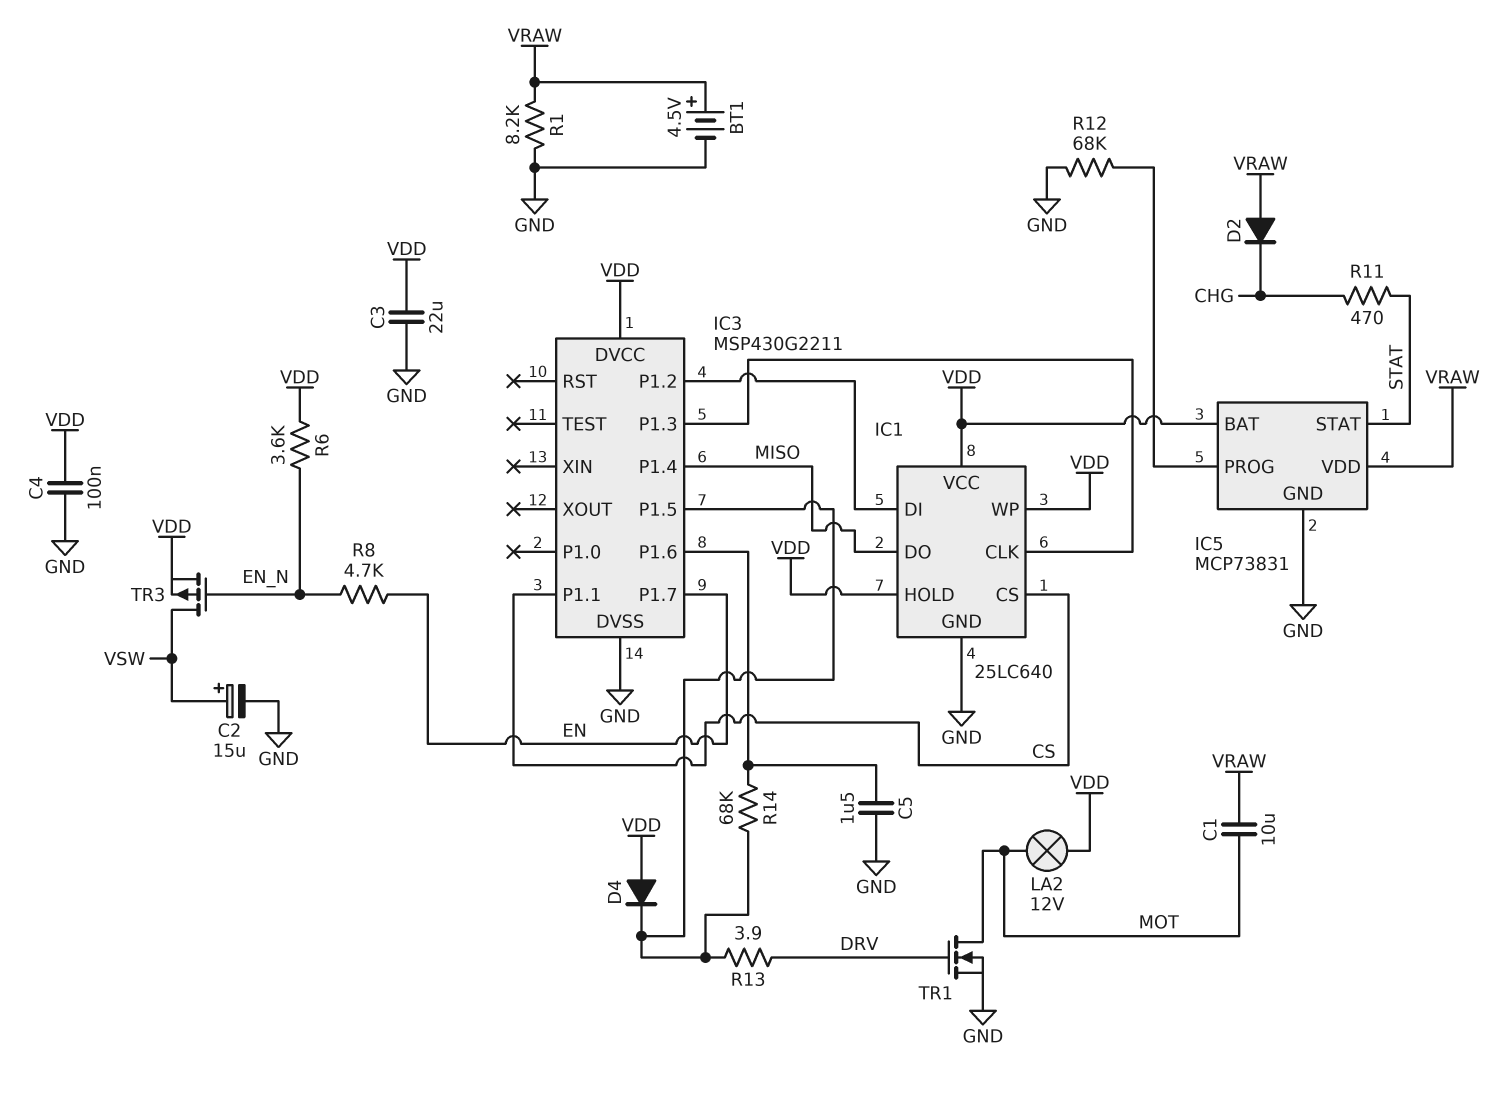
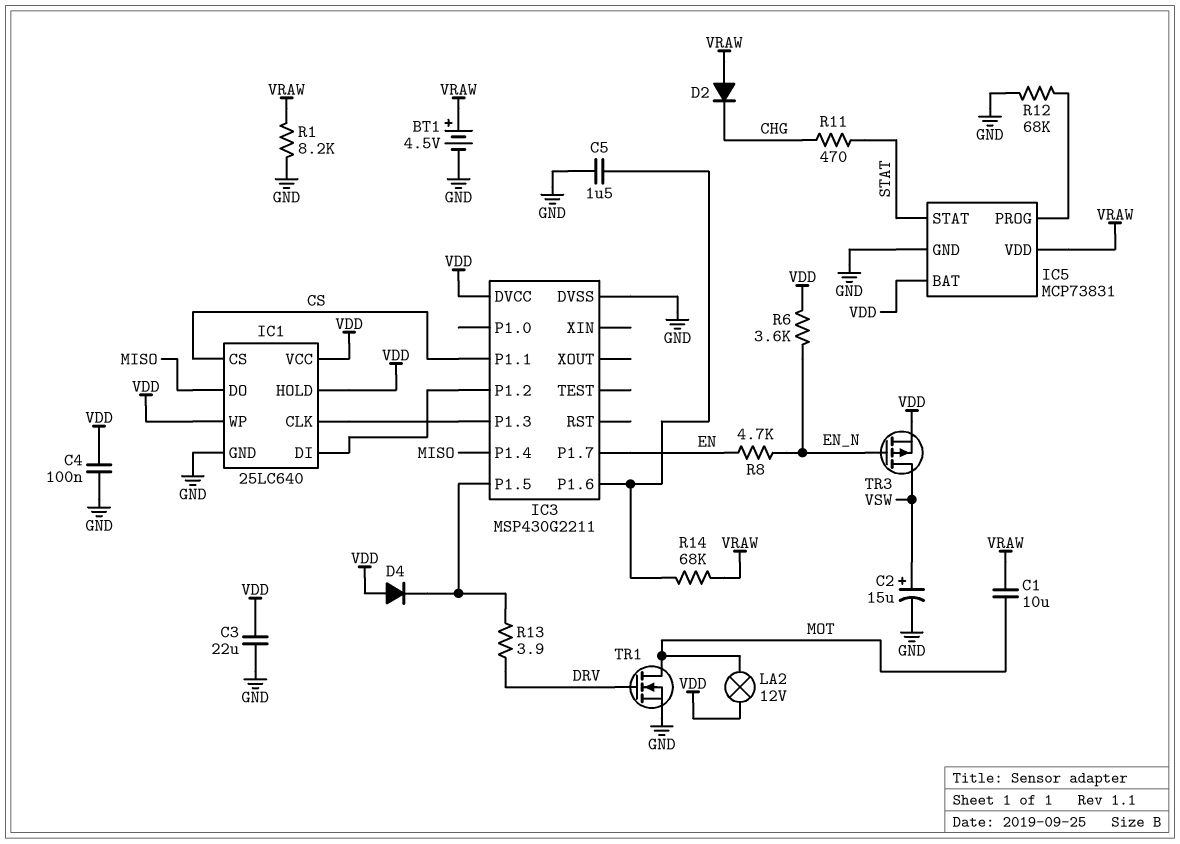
R14: 68k (IC3/P1.5, IC3/P1.6) -> 68k (IC3/P1.6, VRAW)

